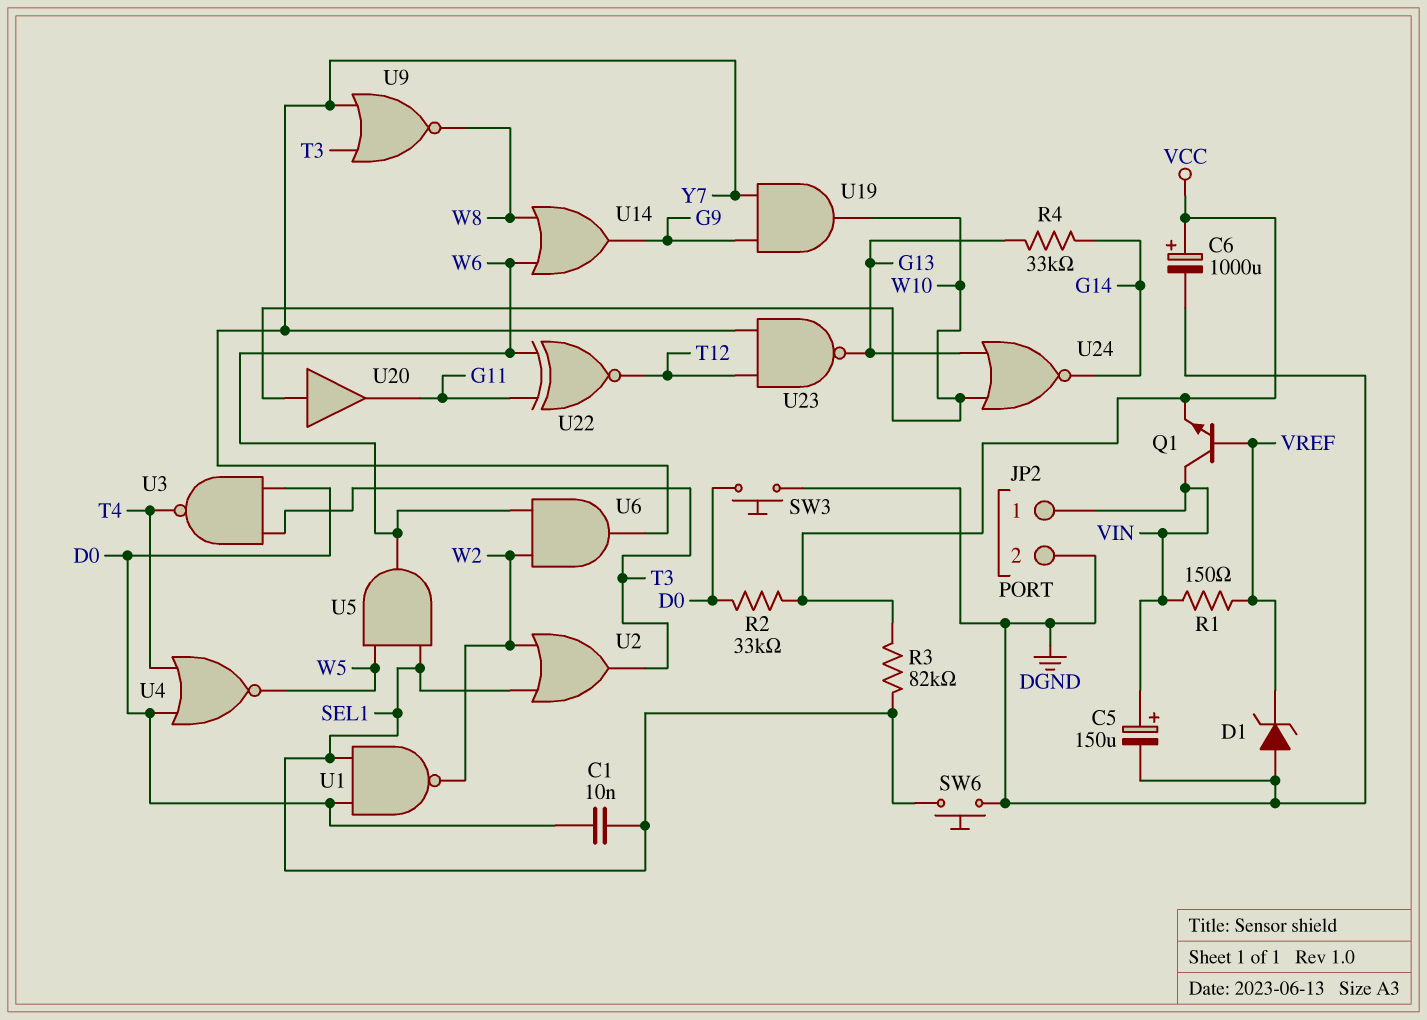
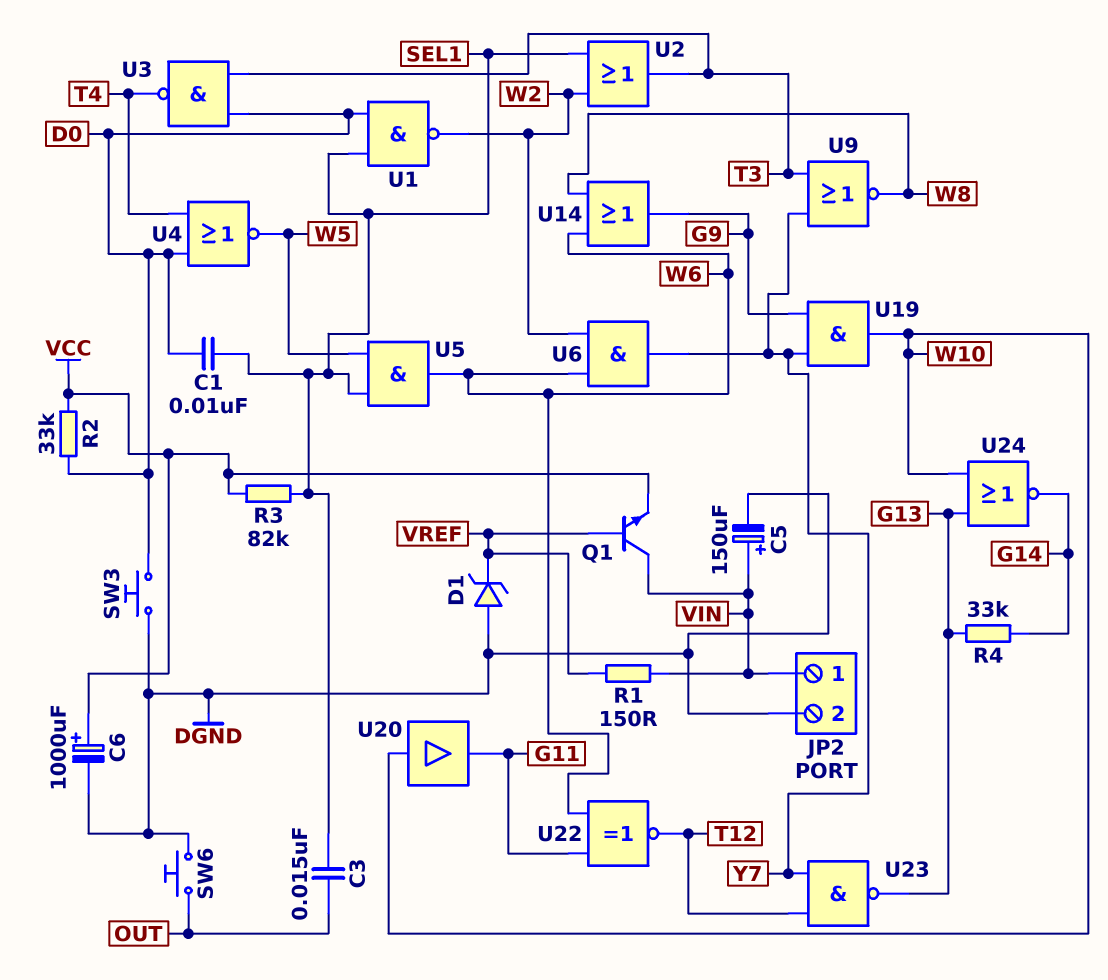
C3: none -> 15nF (OUT, SEL1)
SW6: button (DGND, SEL1) -> button (DGND, OUT)

